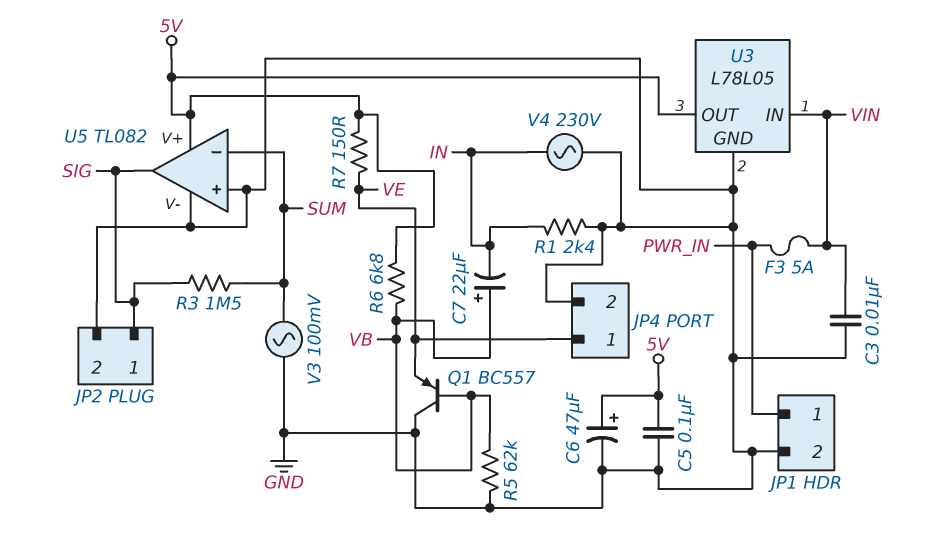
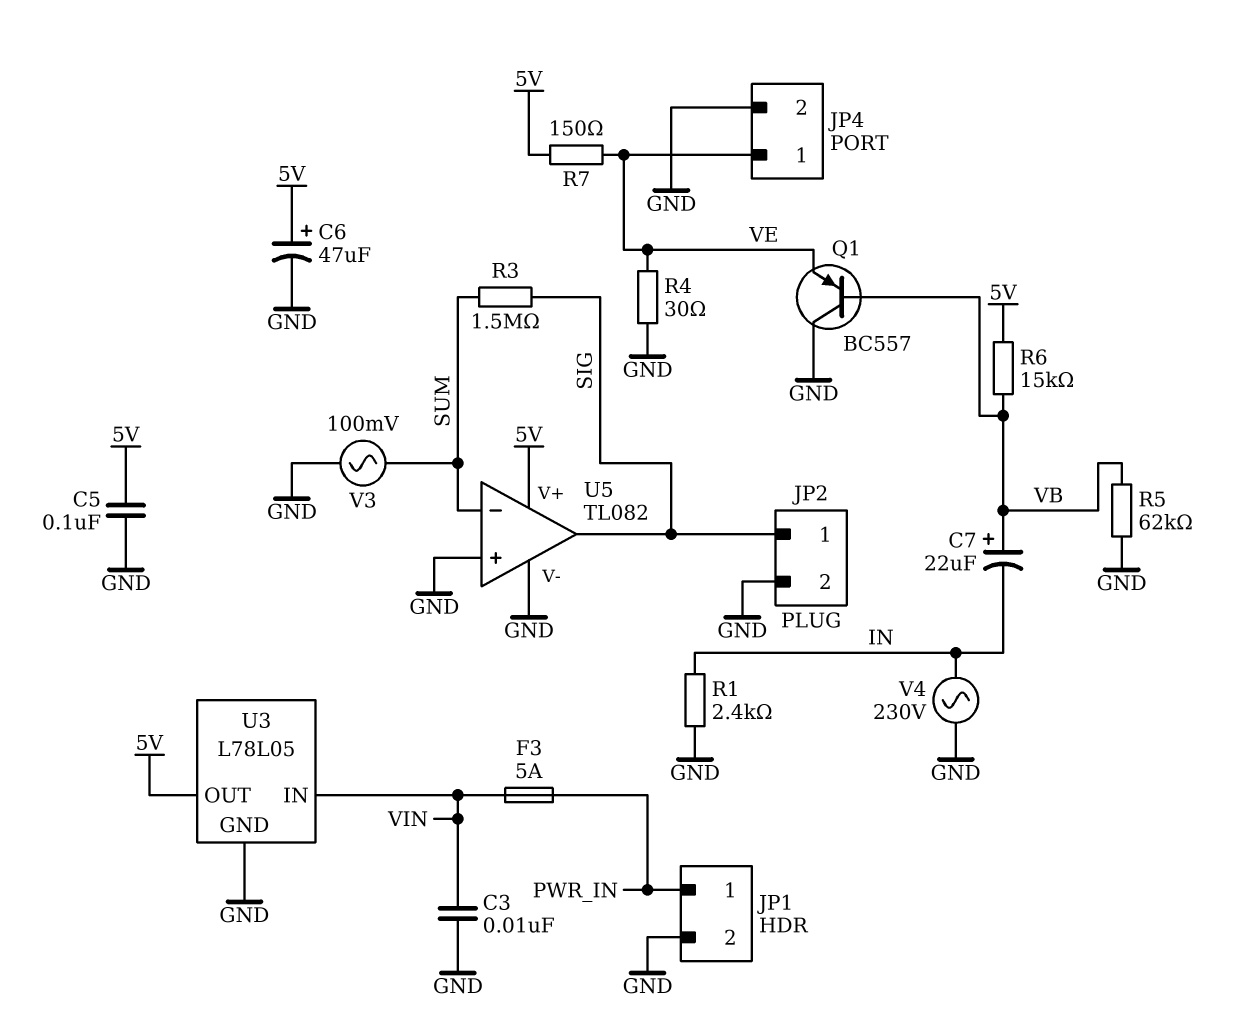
R4: none -> 30 (GND, VE)
R6: 6.8k (5V, VB) -> 15k (5V, VB)

